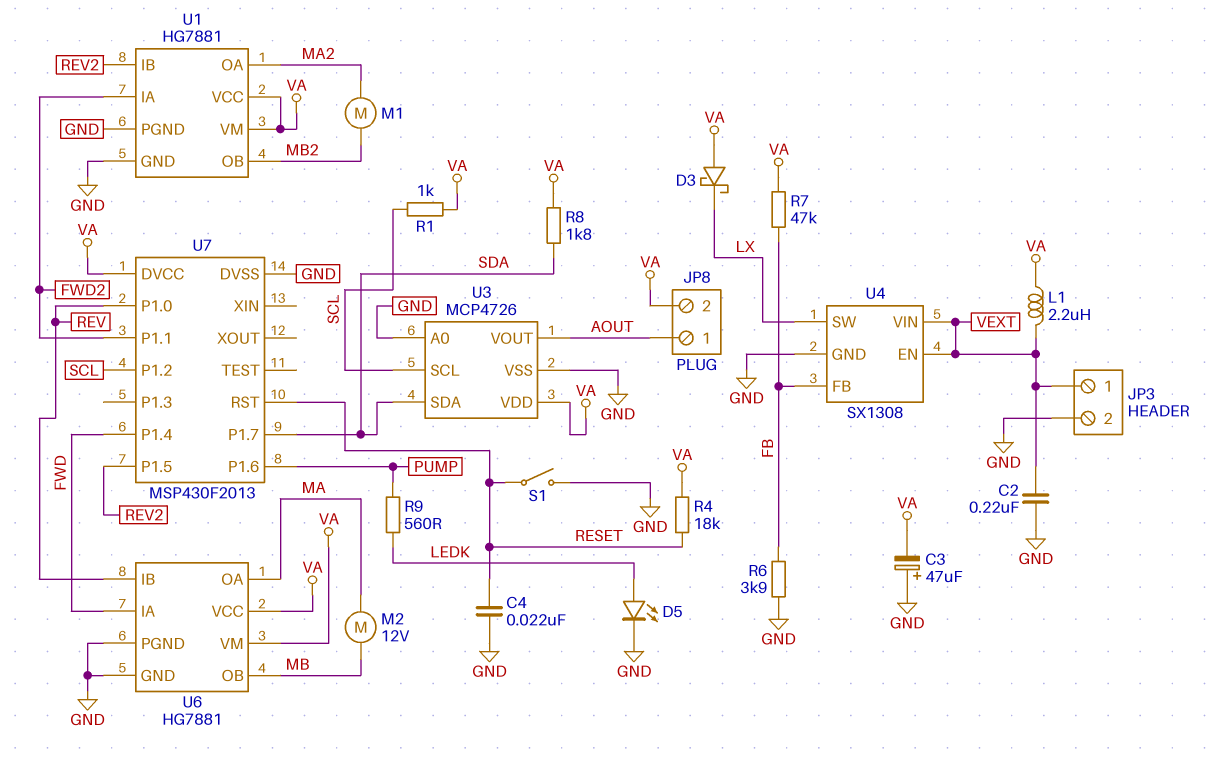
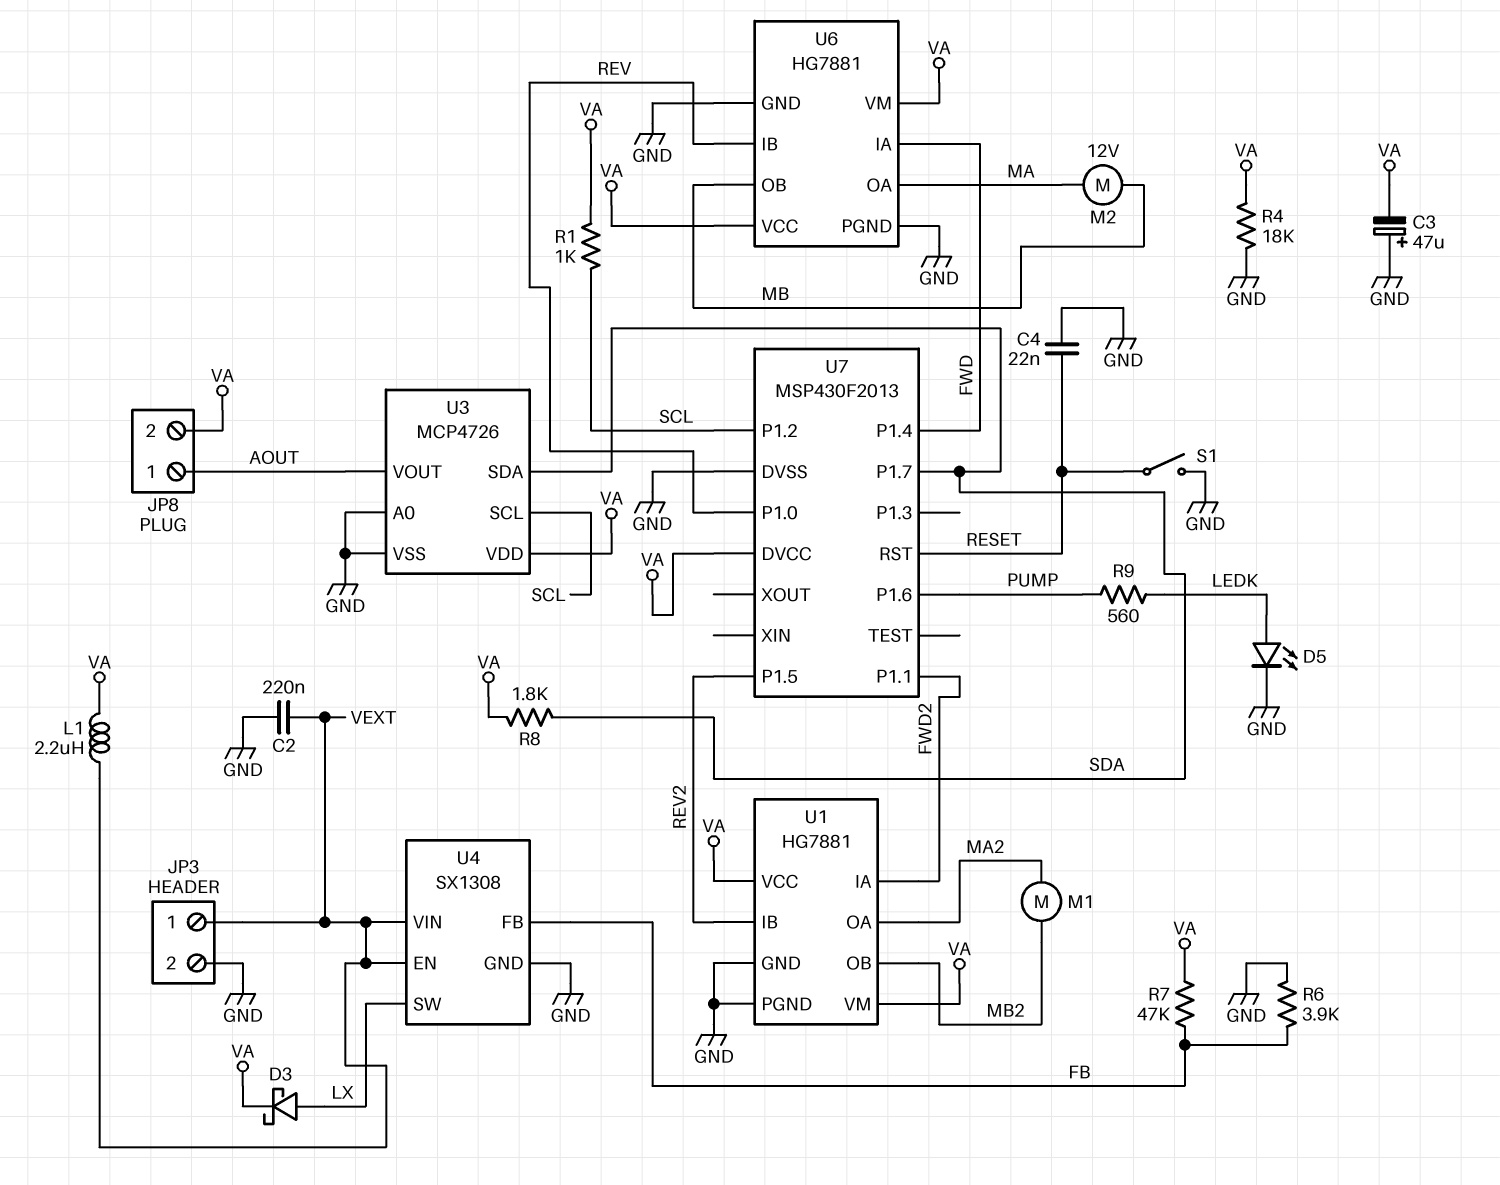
D3: schottky (A VA, K LX) -> schottky (A LX, K VA)
R4: 18k (RESET, VA) -> 18k (GND, VA)

